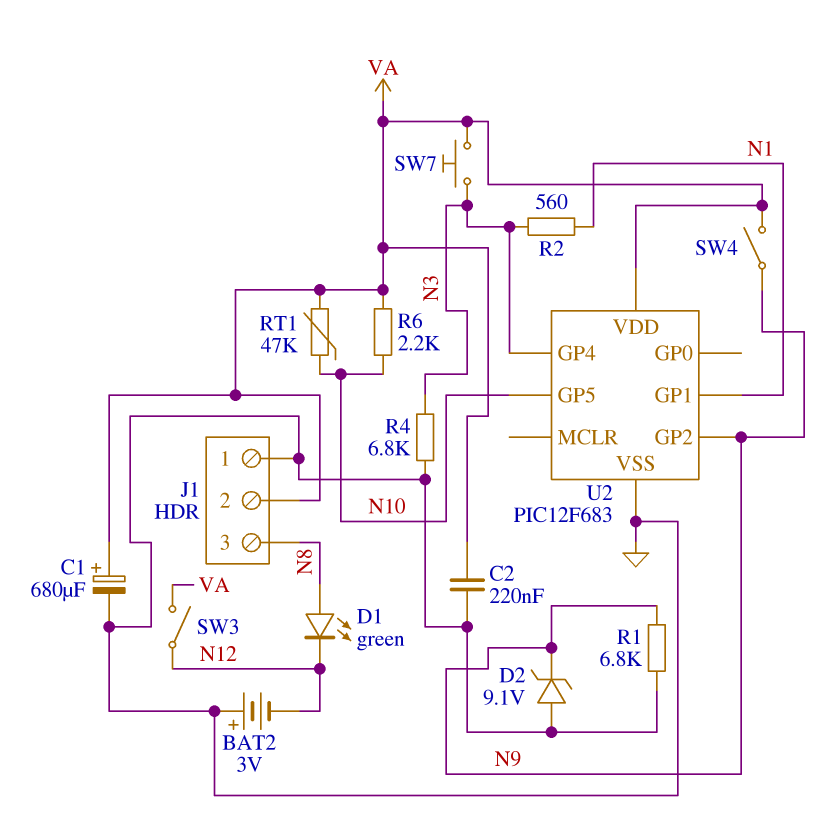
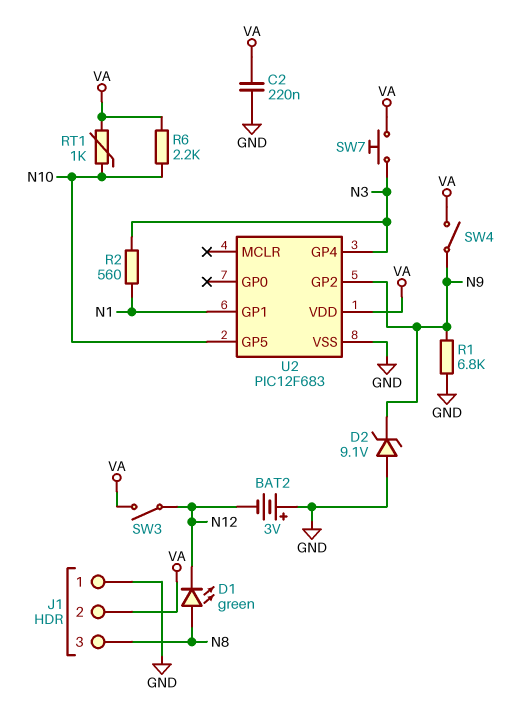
C1: 680uF (plus VA, minus GND) -> none
R4: 6.8k (GND, N3) -> none
RT1: 47k (N10, VA) -> 1k (N10, VA)

